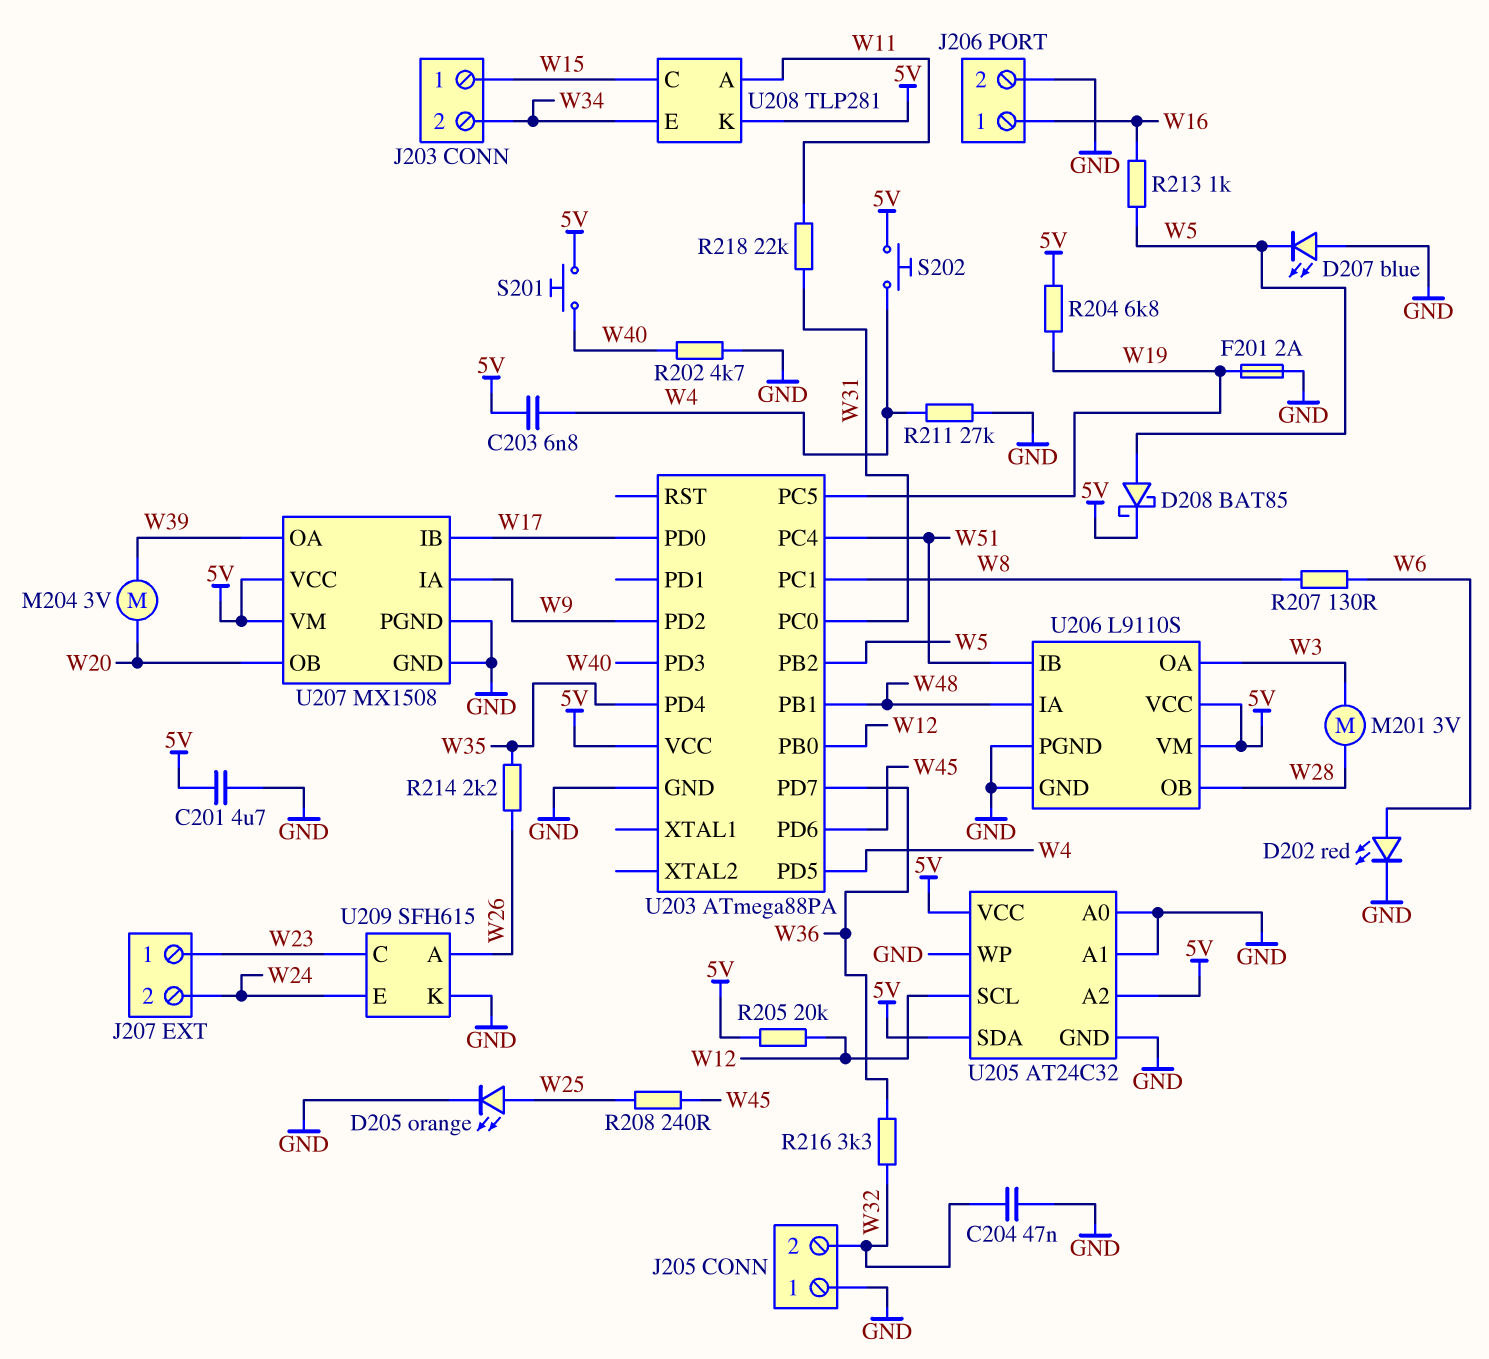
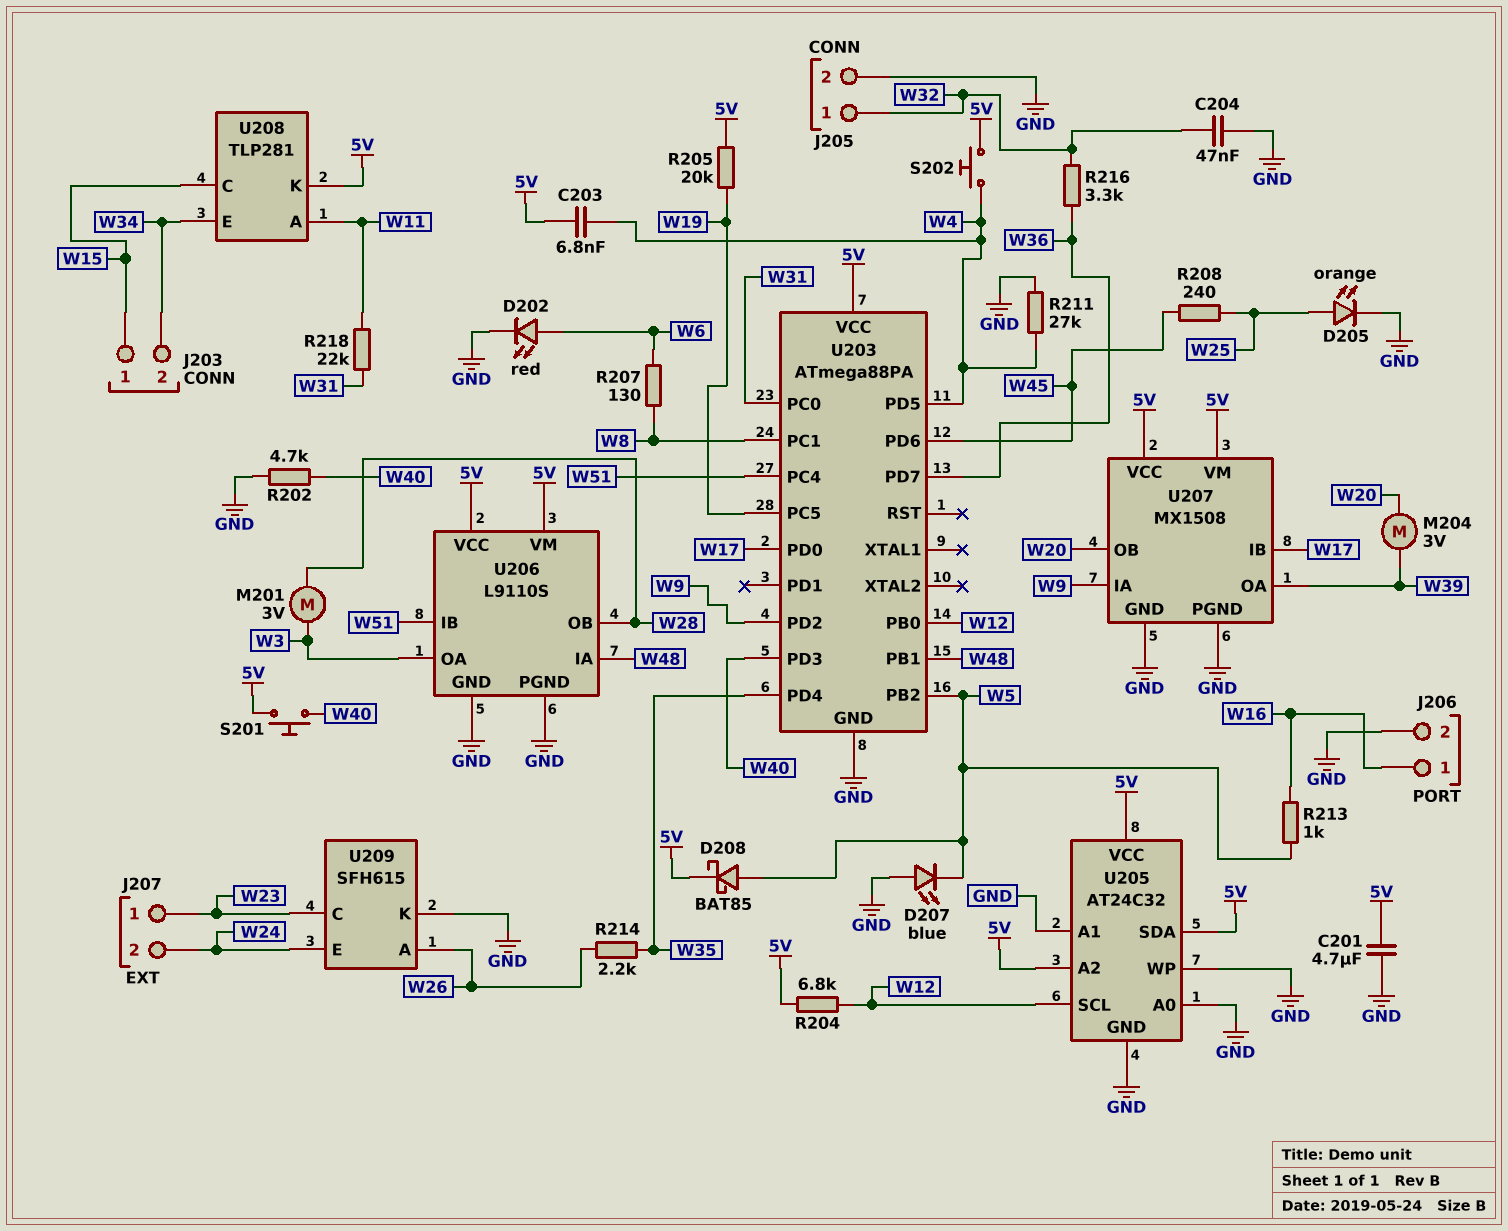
F201: 2A (GND, W19) -> none
J205 pin 1: GND -> W32
J205 pin 2: W32 -> GND
R204: 6.8k (5V, W19) -> 6.8k (5V, W12)
R205: 20k (5V, W12) -> 20k (5V, W19)

